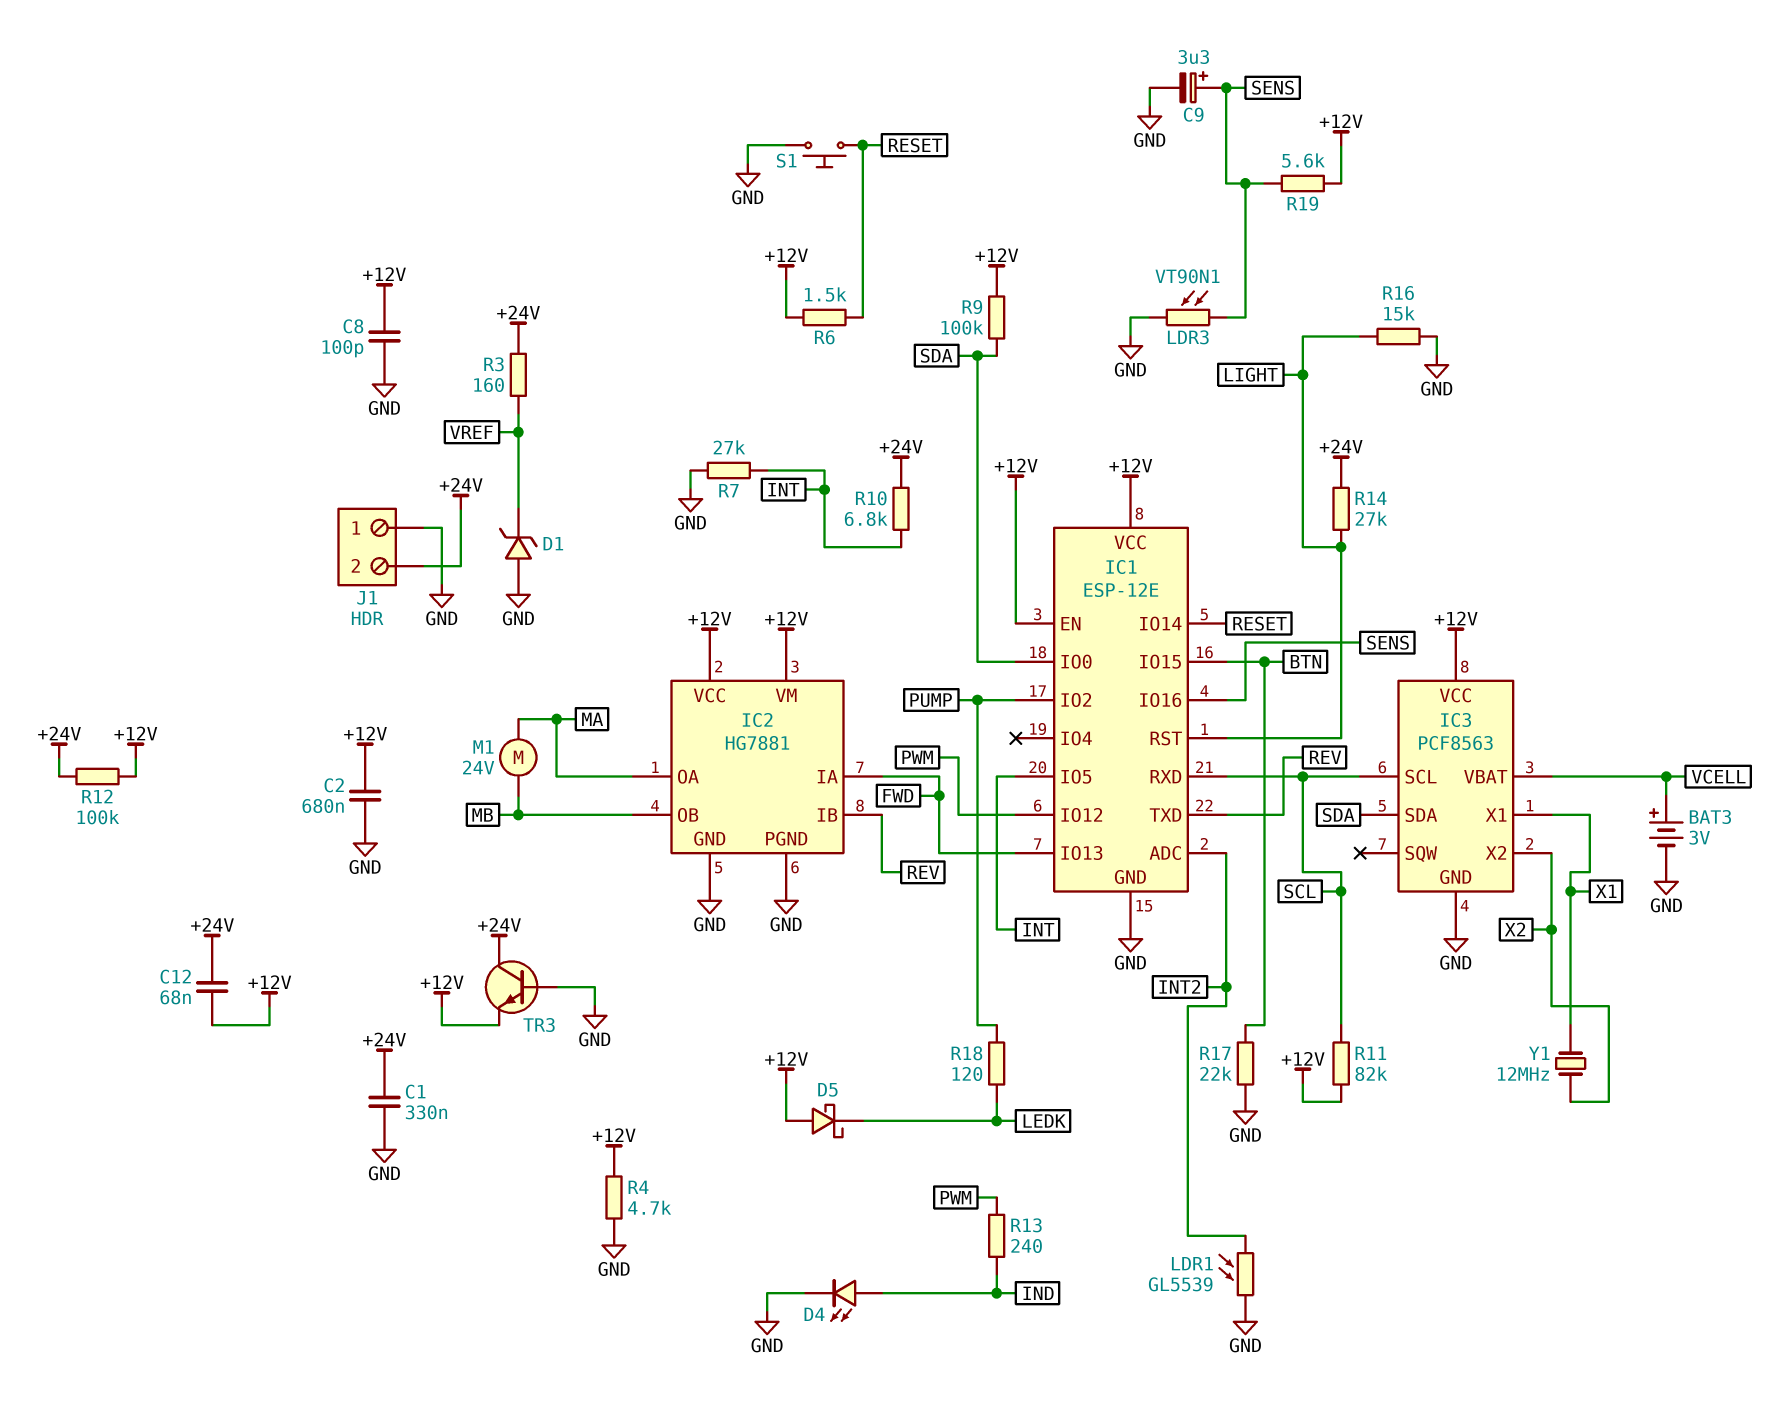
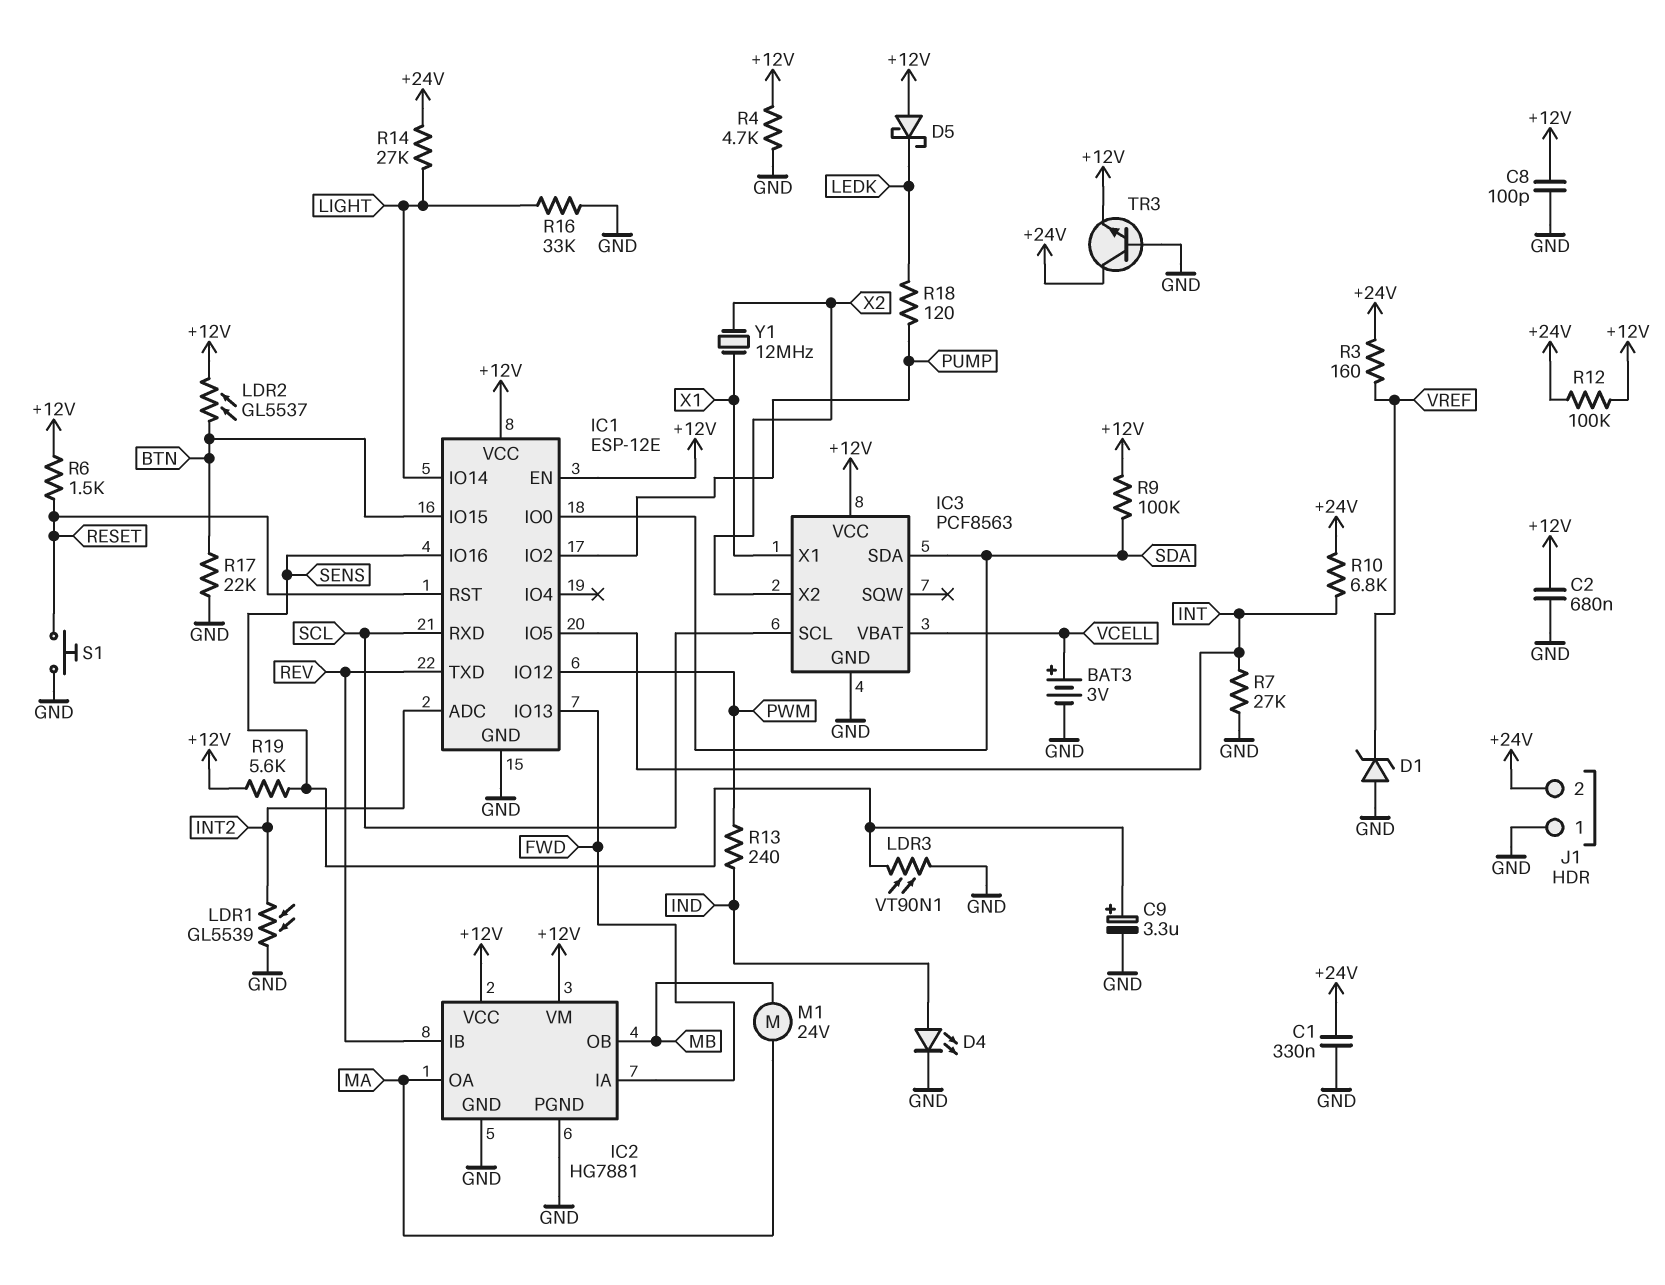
C12: 68nF (+12V, +24V) -> none
IC1 pin IO14: RESET -> LIGHT
IC1 pin RST: LIGHT -> RESET
LDR2: none -> GL5537 (+12V, BTN)
R11: 82k (+12V, SCL) -> none
R16: 15k (GND, LIGHT) -> 33k (GND, LIGHT)

